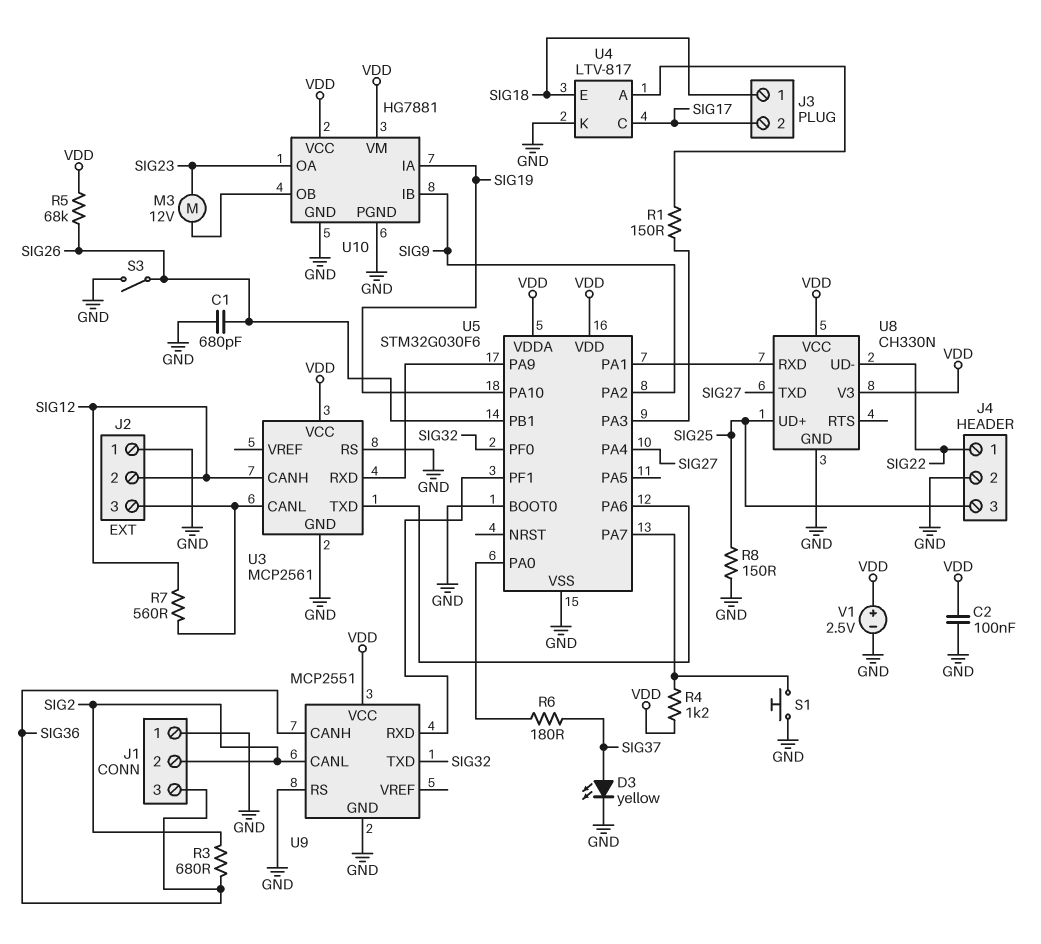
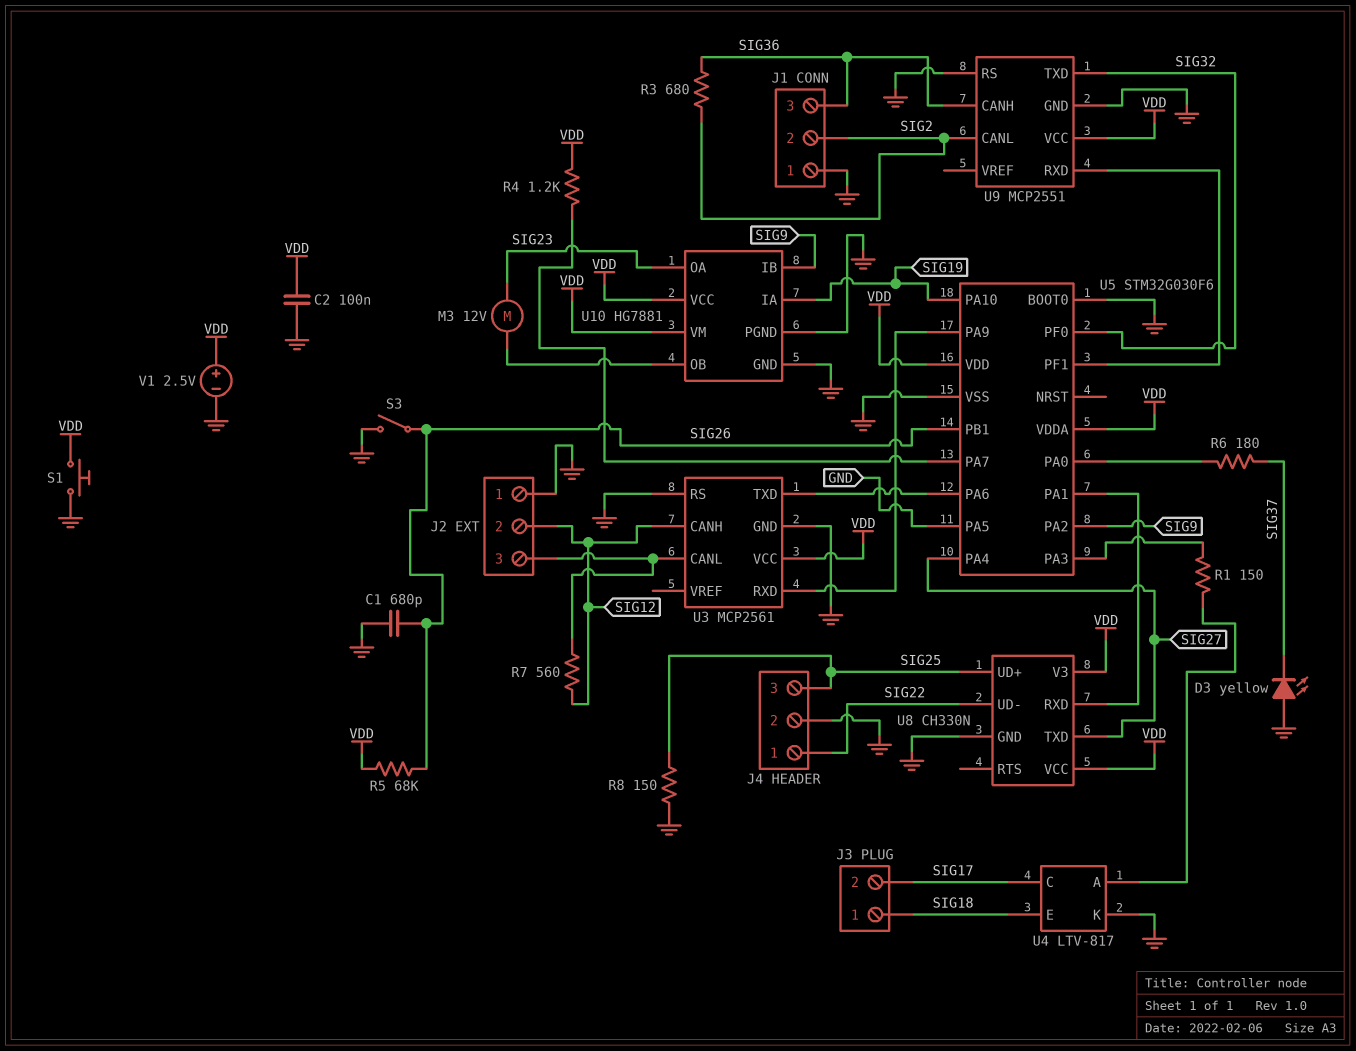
D3: LED yellow (A SIG37, K GND) -> LED yellow (A GND, K SIG37)
S1: button (GND, U5/PA7) -> button (GND, VDD)
U5 pin PA5: none -> GND

